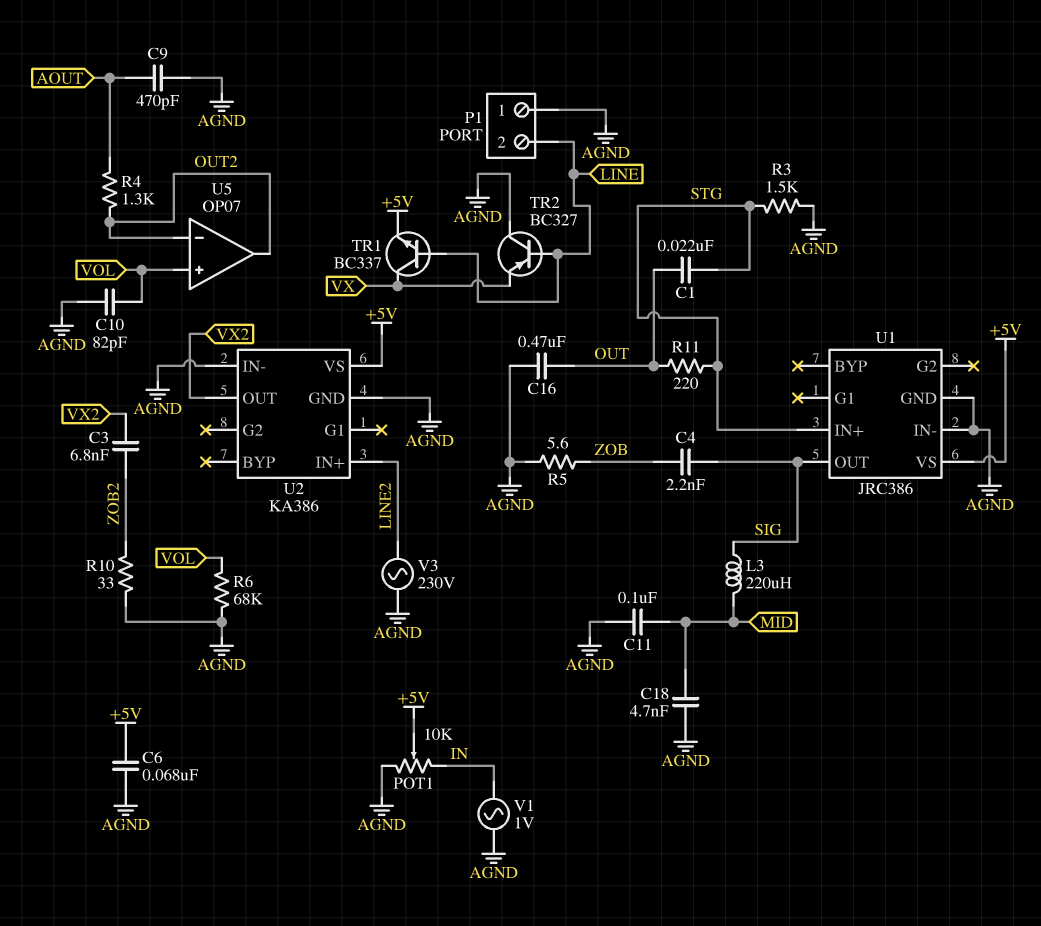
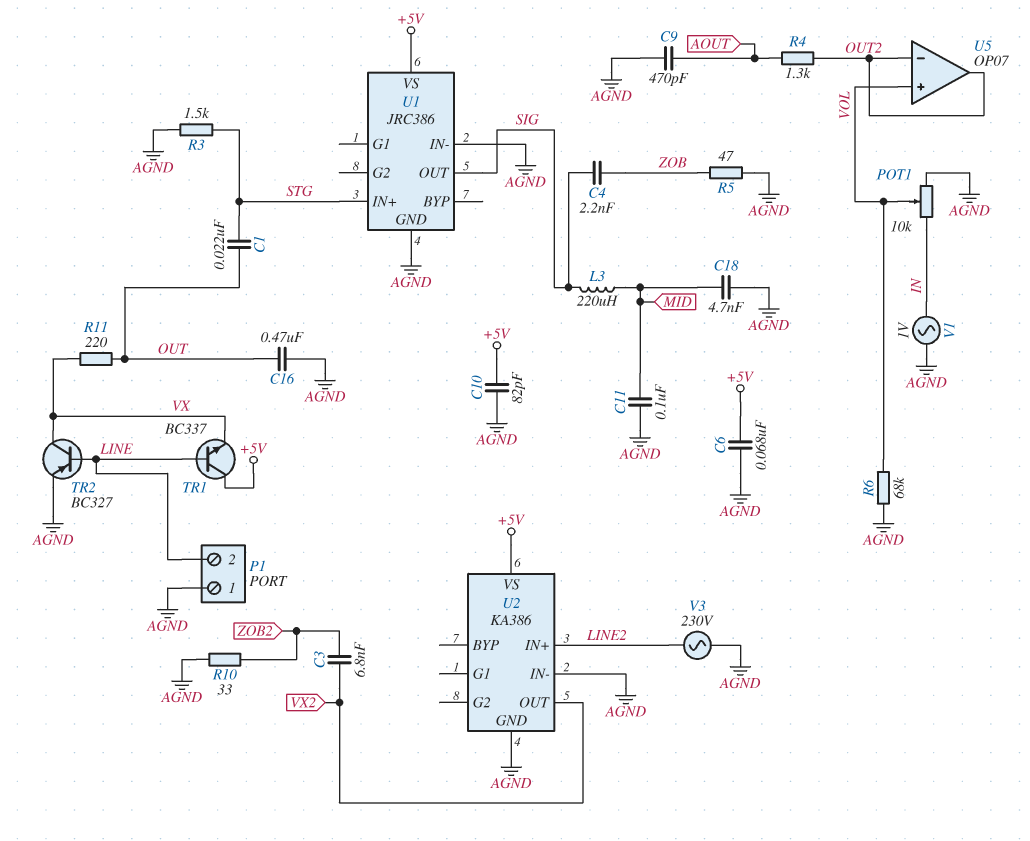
C10: 82pF (AGND, VOL) -> 82pF (+5V, AGND)
POT1: 10k (AGND, IN, wiper +5V) -> 10k (AGND, IN, wiper VOL)
R5: 5.6 (AGND, ZOB) -> 47 (AGND, ZOB)
R11: 220 (OUT, STG) -> 220 (OUT, VX)
TR1: NPN BC337 (B LINE, C VX, E +5V) -> NPN BC337 (B LINE, C +5V, E VX)
TR2: PNP BC327 (B LINE, C AGND, E VX) -> PNP BC327 (B LINE, C VX, E AGND)

